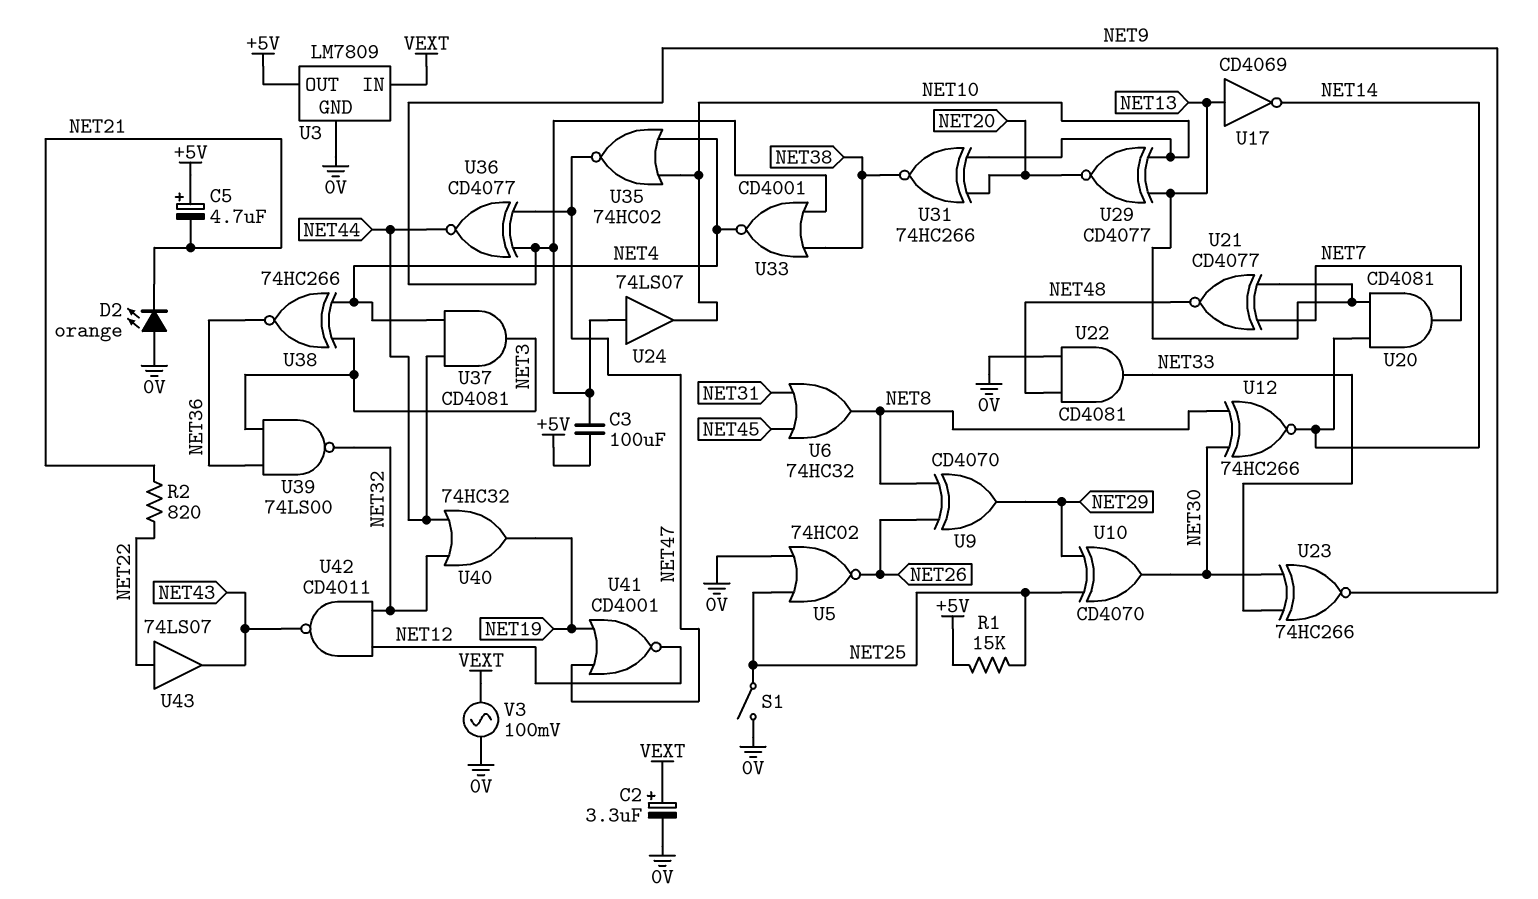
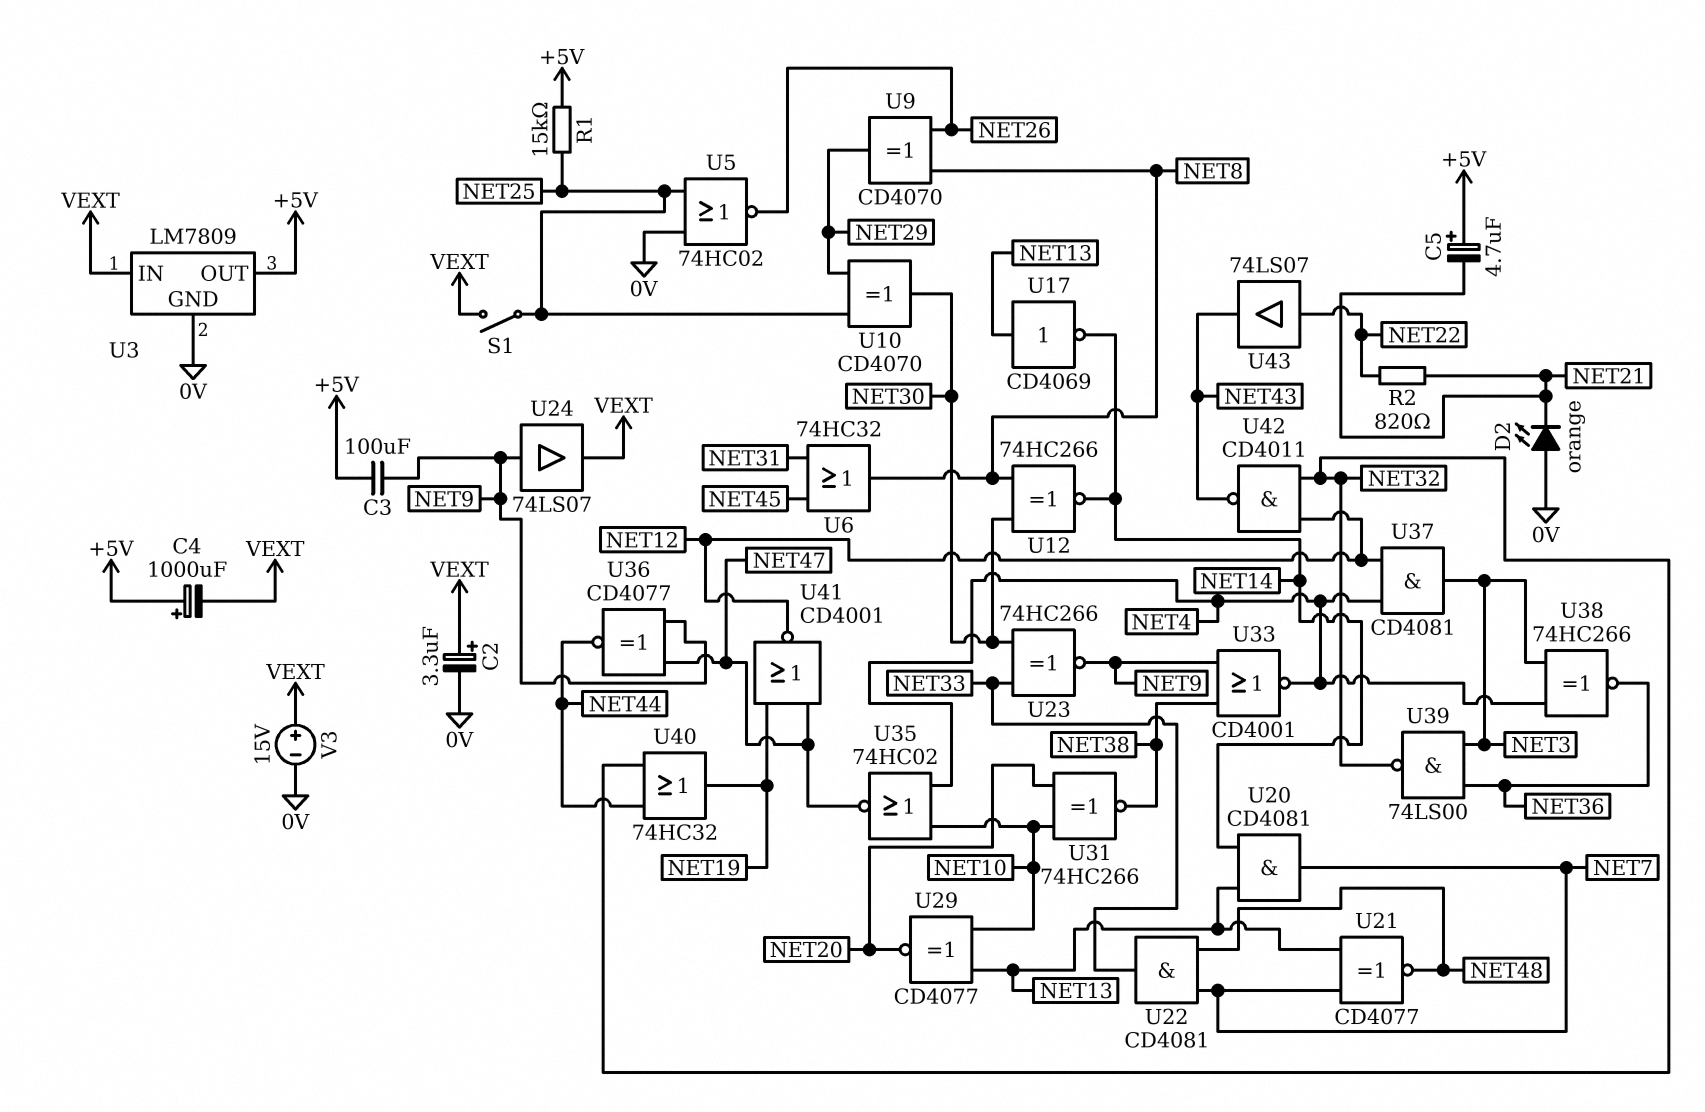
C4: none -> 1000uF (plus +5V, minus VEXT)
S1: switch (0V, NET25) -> switch (NET25, VEXT)
U22: AND CD4081 (in 0V, in NET48, out NET33) -> AND CD4081 (in NET7, in NET48, out NET33)
U24: buffer 74LS07 (in NET9, out NET10) -> buffer 74LS07 (in NET9, out VEXT)
U37: AND CD4081 (in NET4, in NET44, out NET3) -> AND CD4081 (in NET4, in NET12, out NET3)
V3: AC 100mV (0V, VEXT) -> 15V (plus VEXT, minus 0V)

